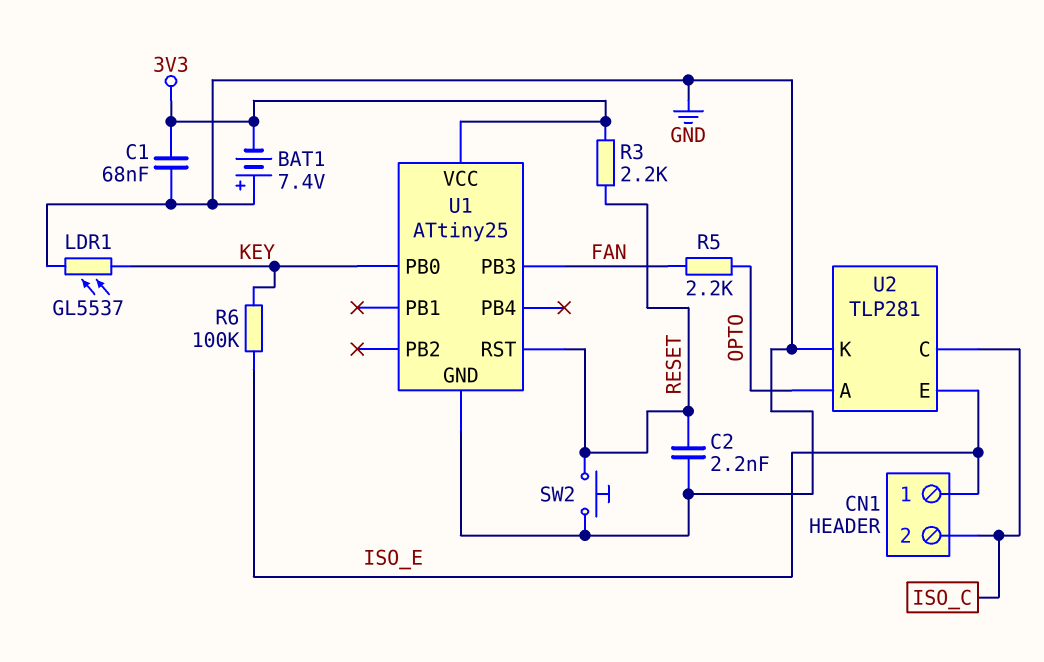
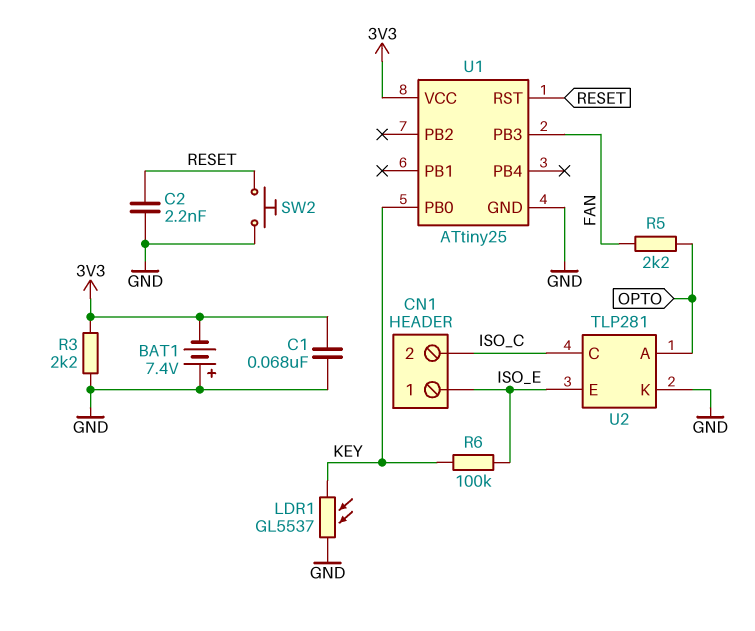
R3: 2.2k (3V3, RESET) -> 2.2k (3V3, GND)

